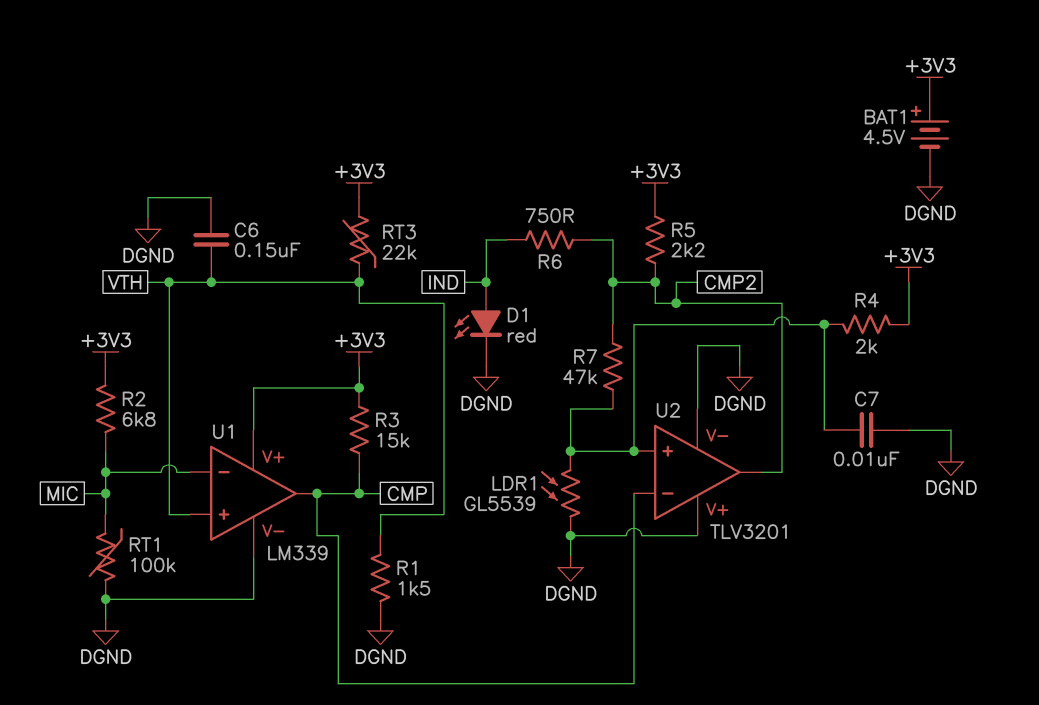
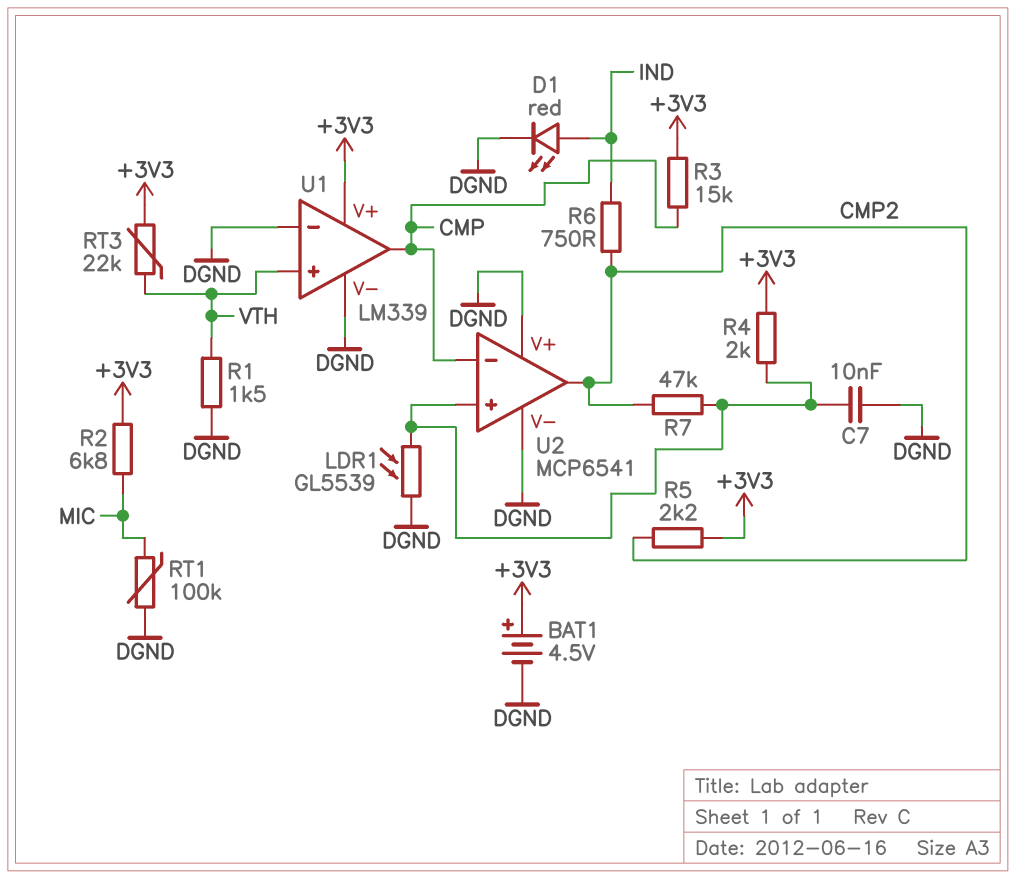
C6: 150nF (DGND, VTH) -> none
U1 pin in-: MIC -> DGND
U2: TLV3201 -> MCP6541

